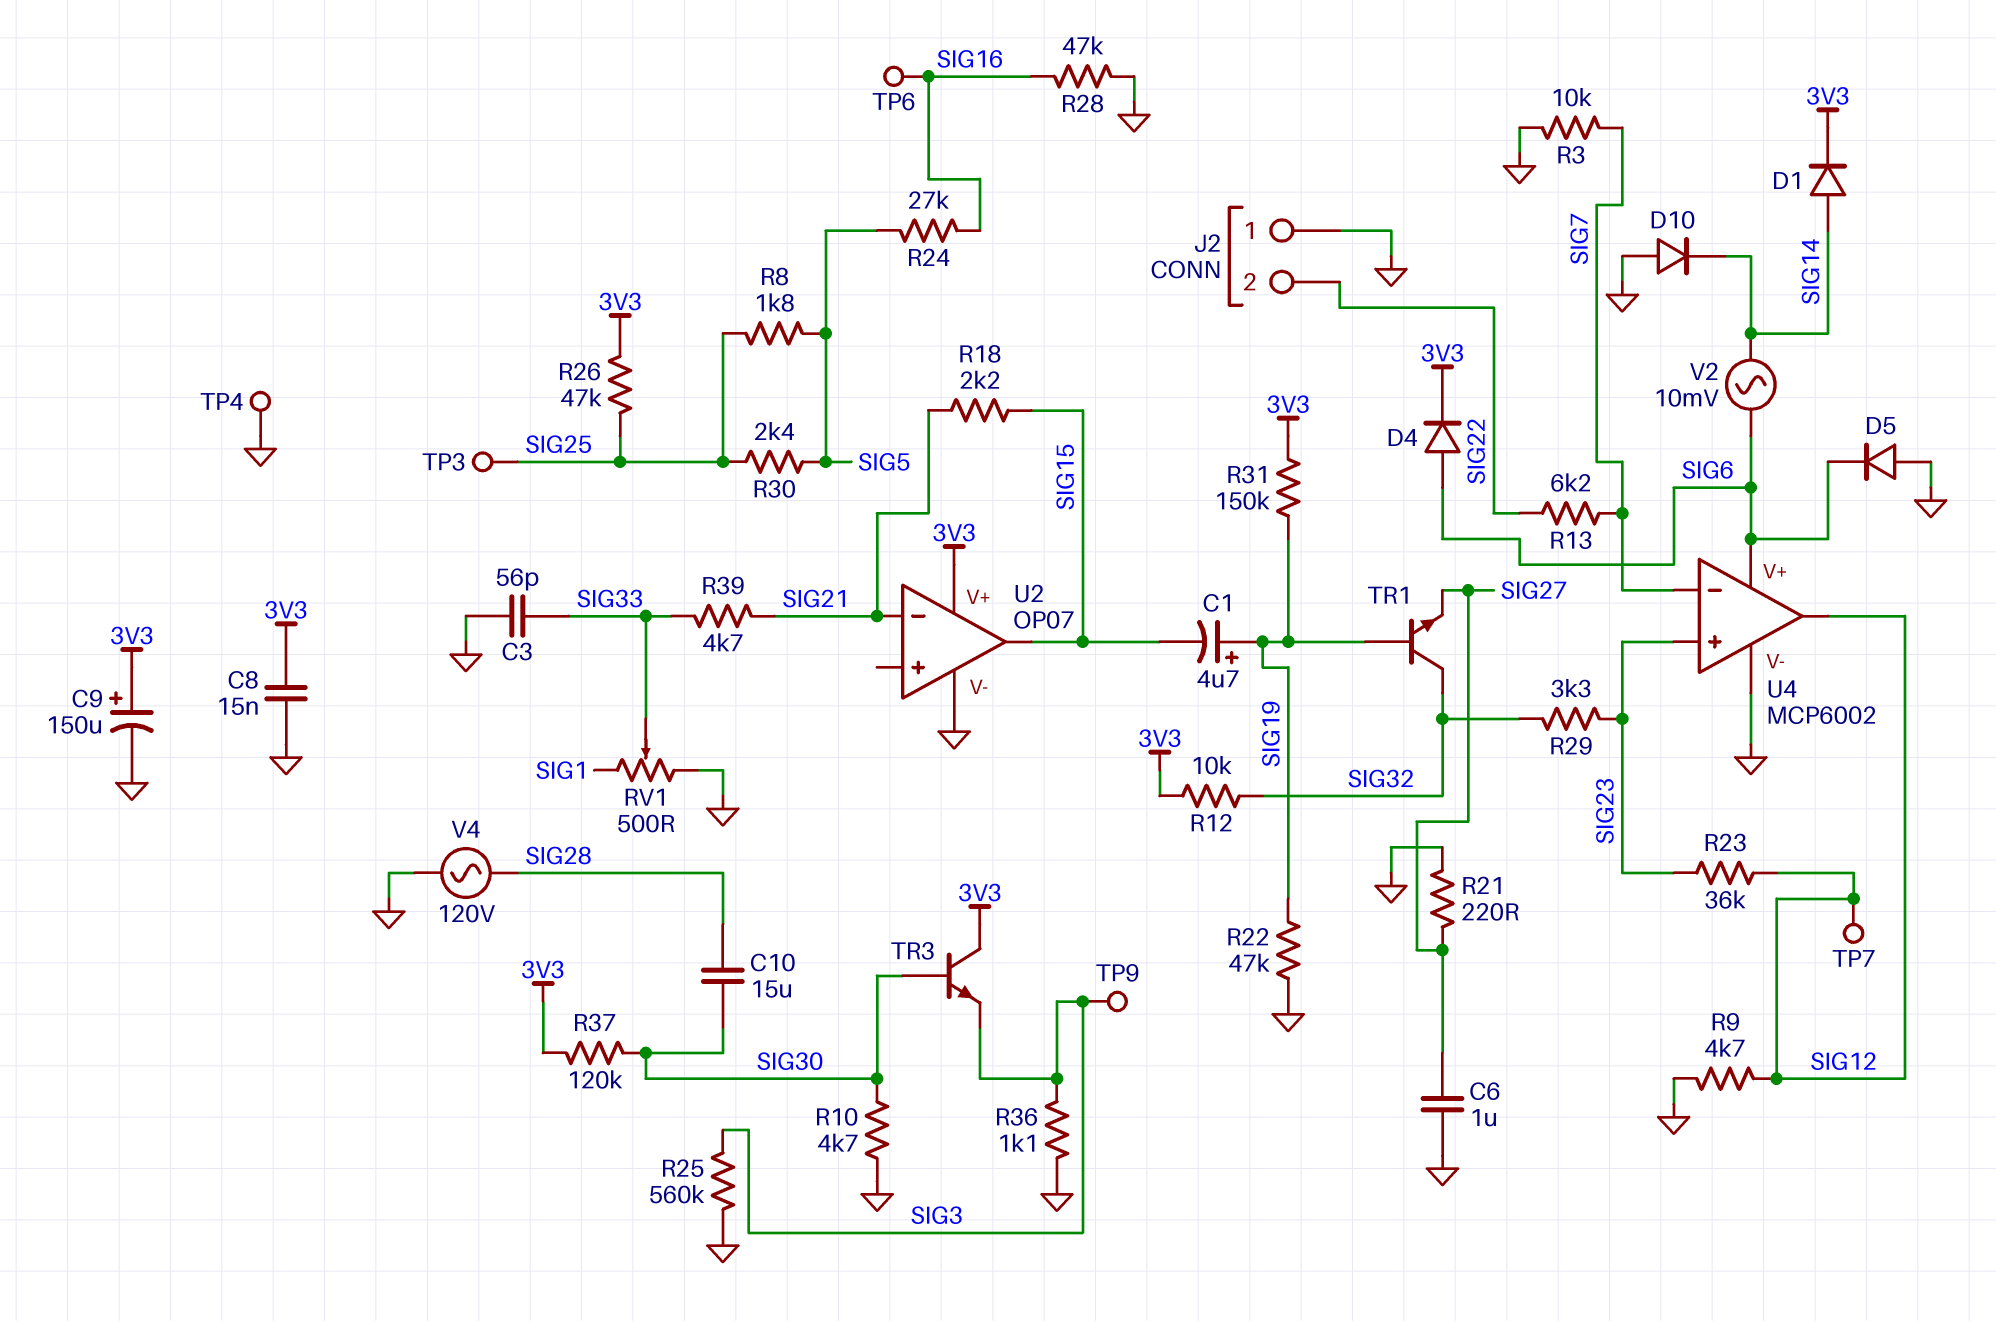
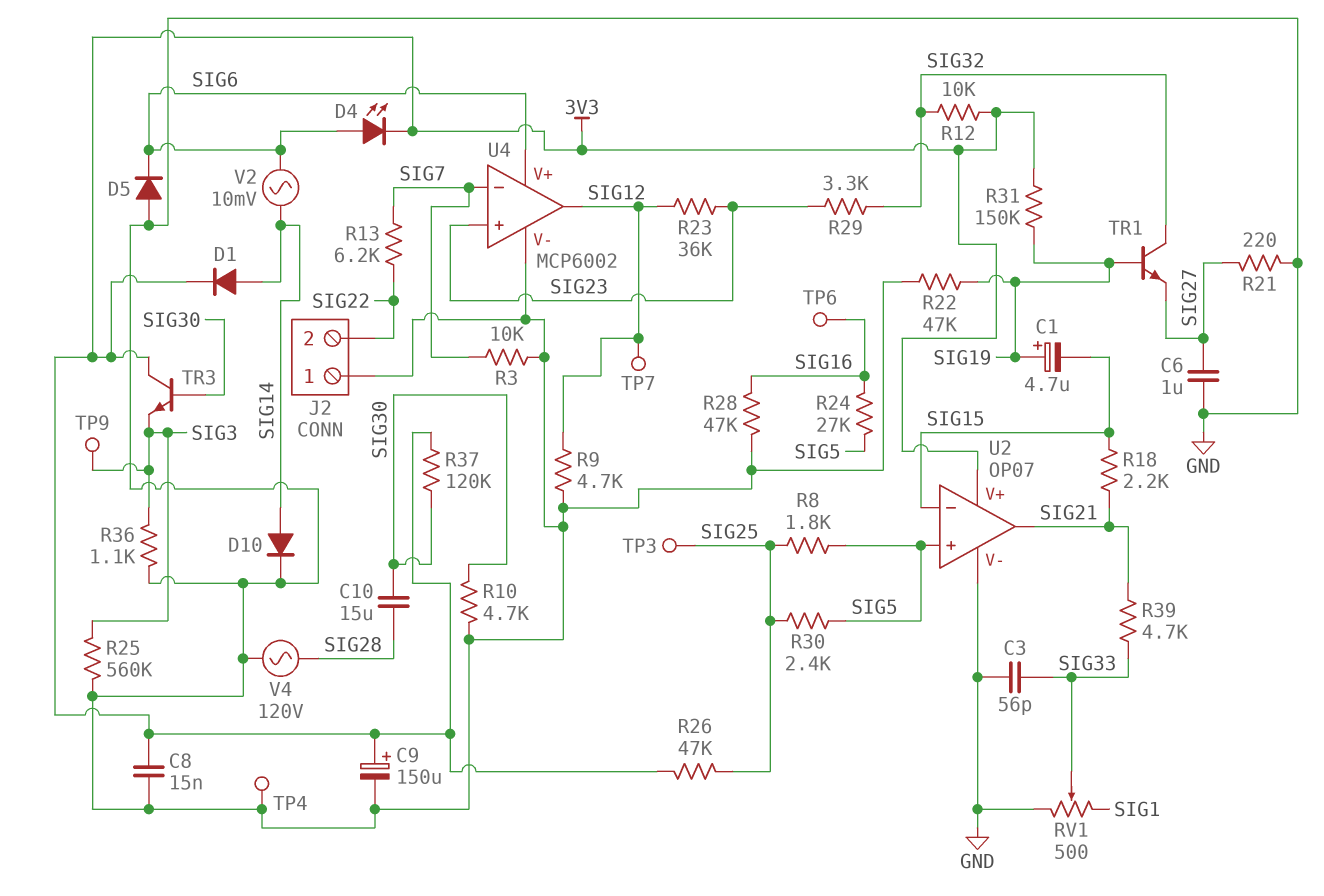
D4: diode (A SIG6, K 3V3) -> LED (A SIG6, K 3V3)
D10: diode (A GND, K SIG14) -> diode (A SIG14, K GND)
U2 pin in+: none -> SIG5
U2 pin in-: SIG21 -> SIG15
U2 pin out: SIG15 -> SIG21

